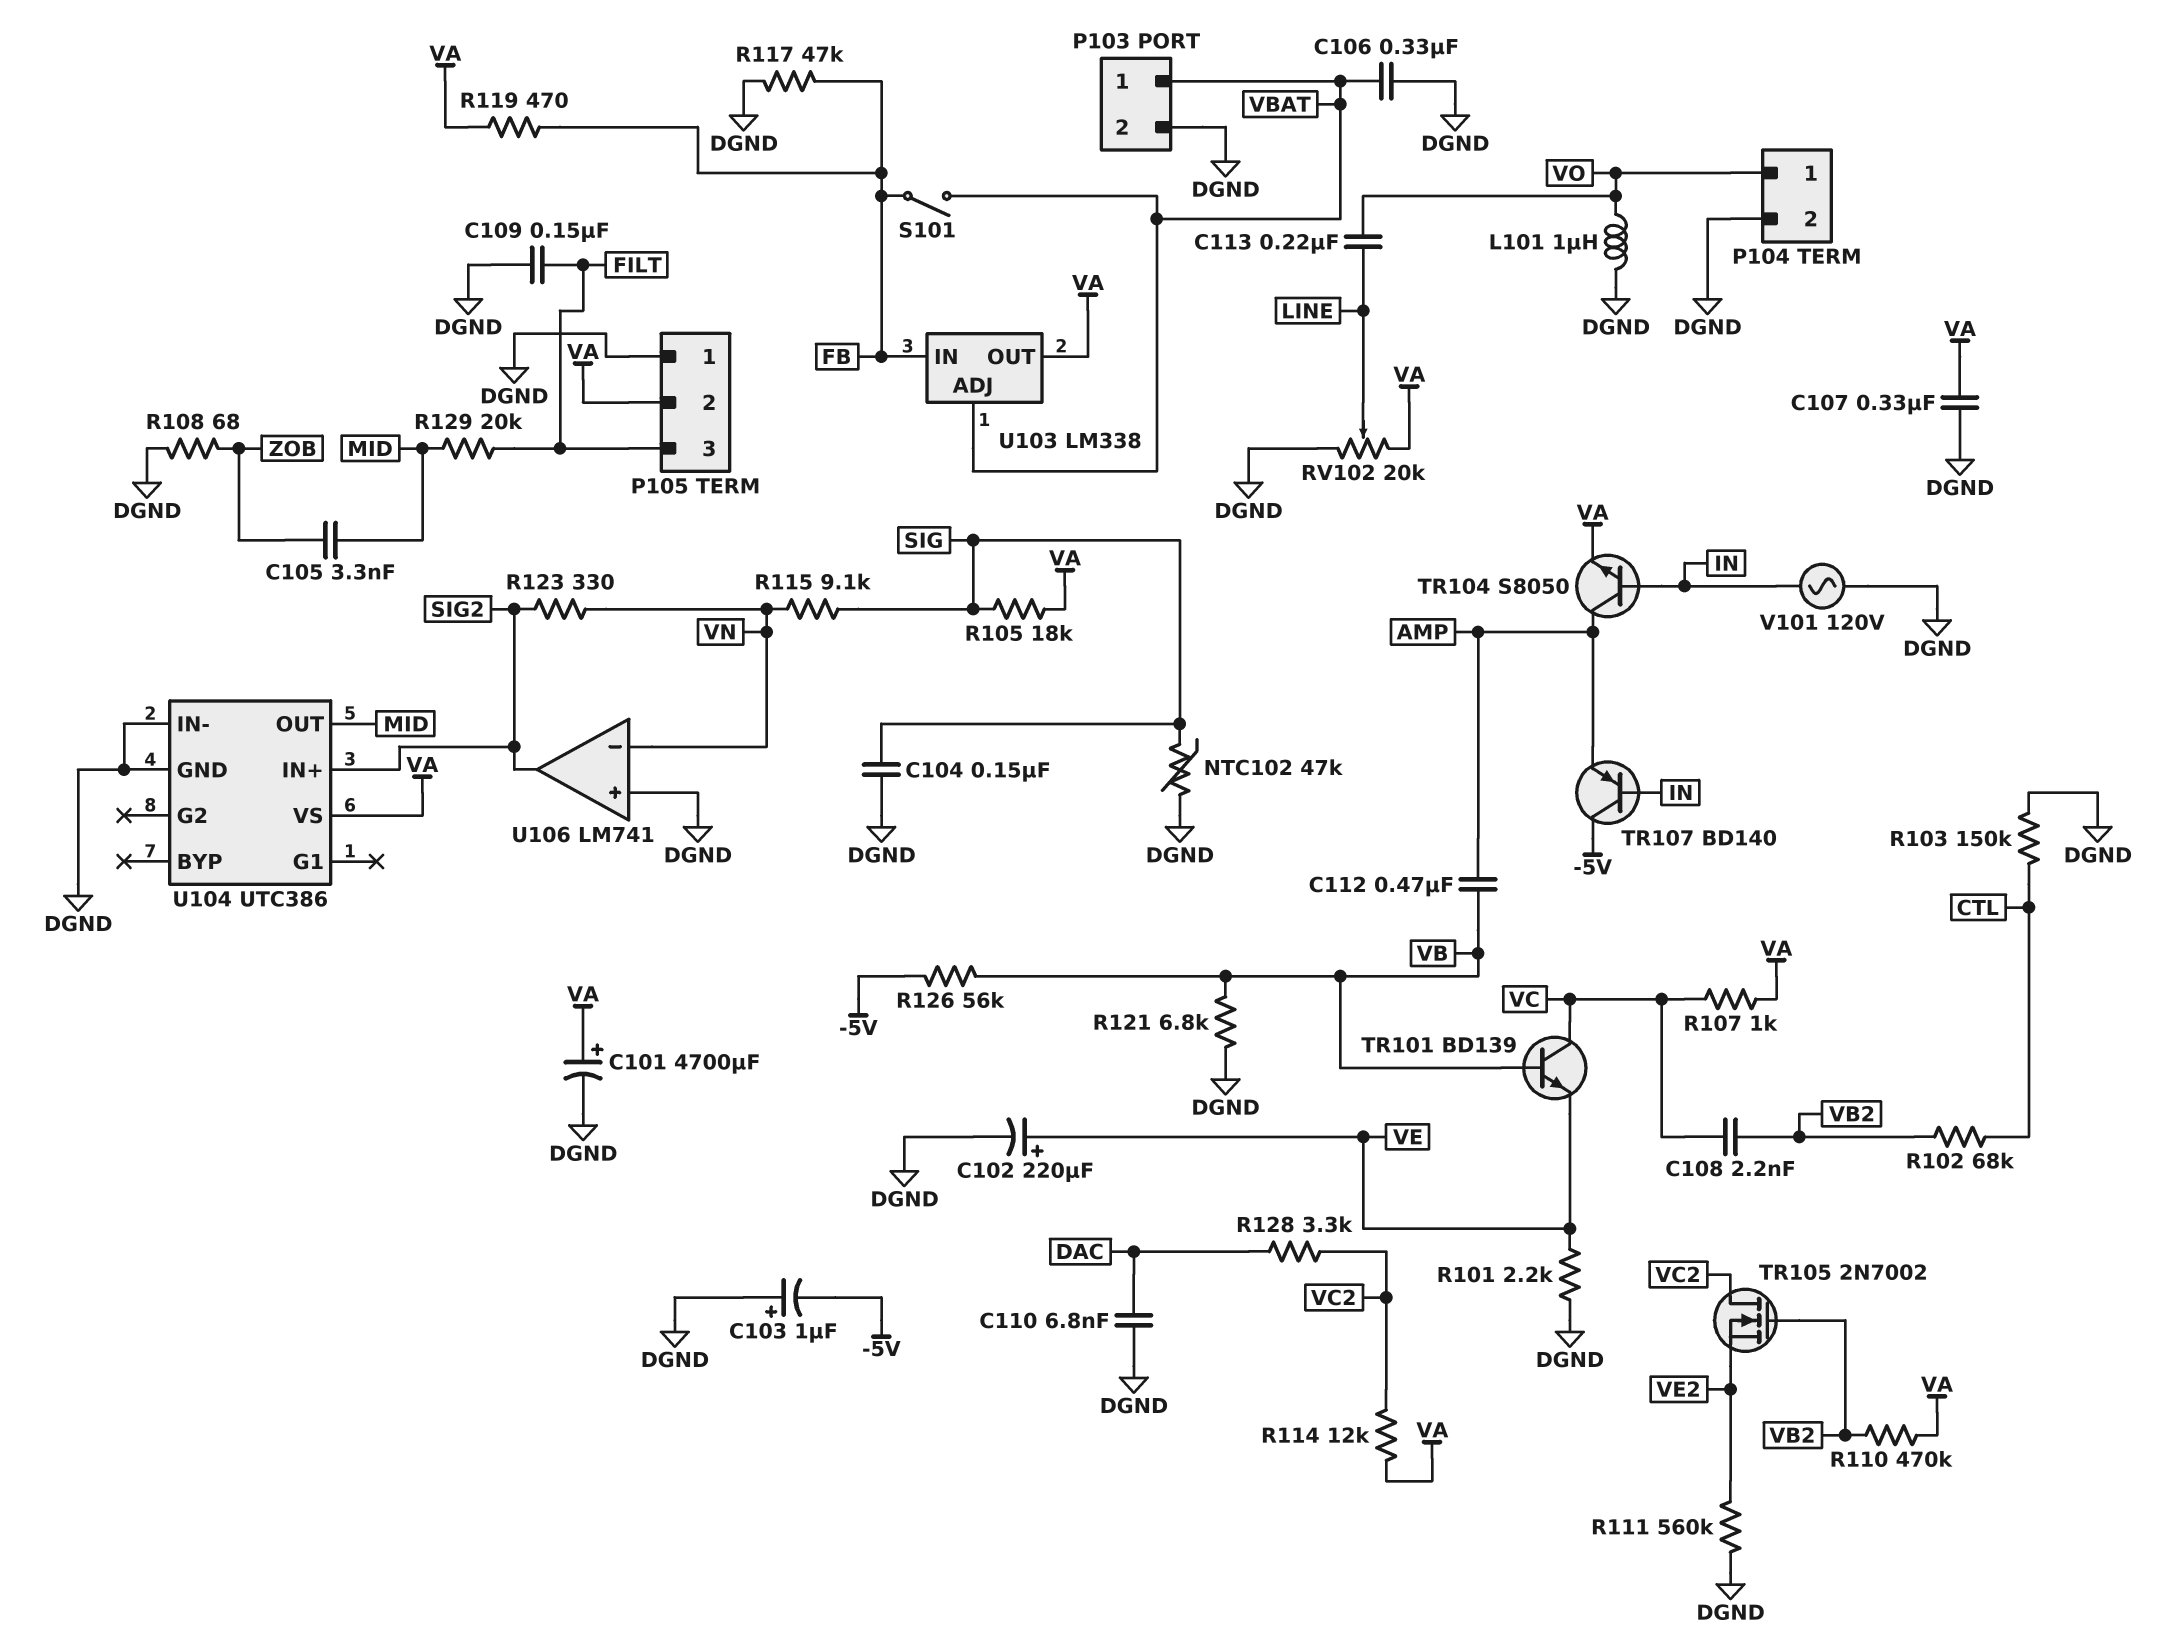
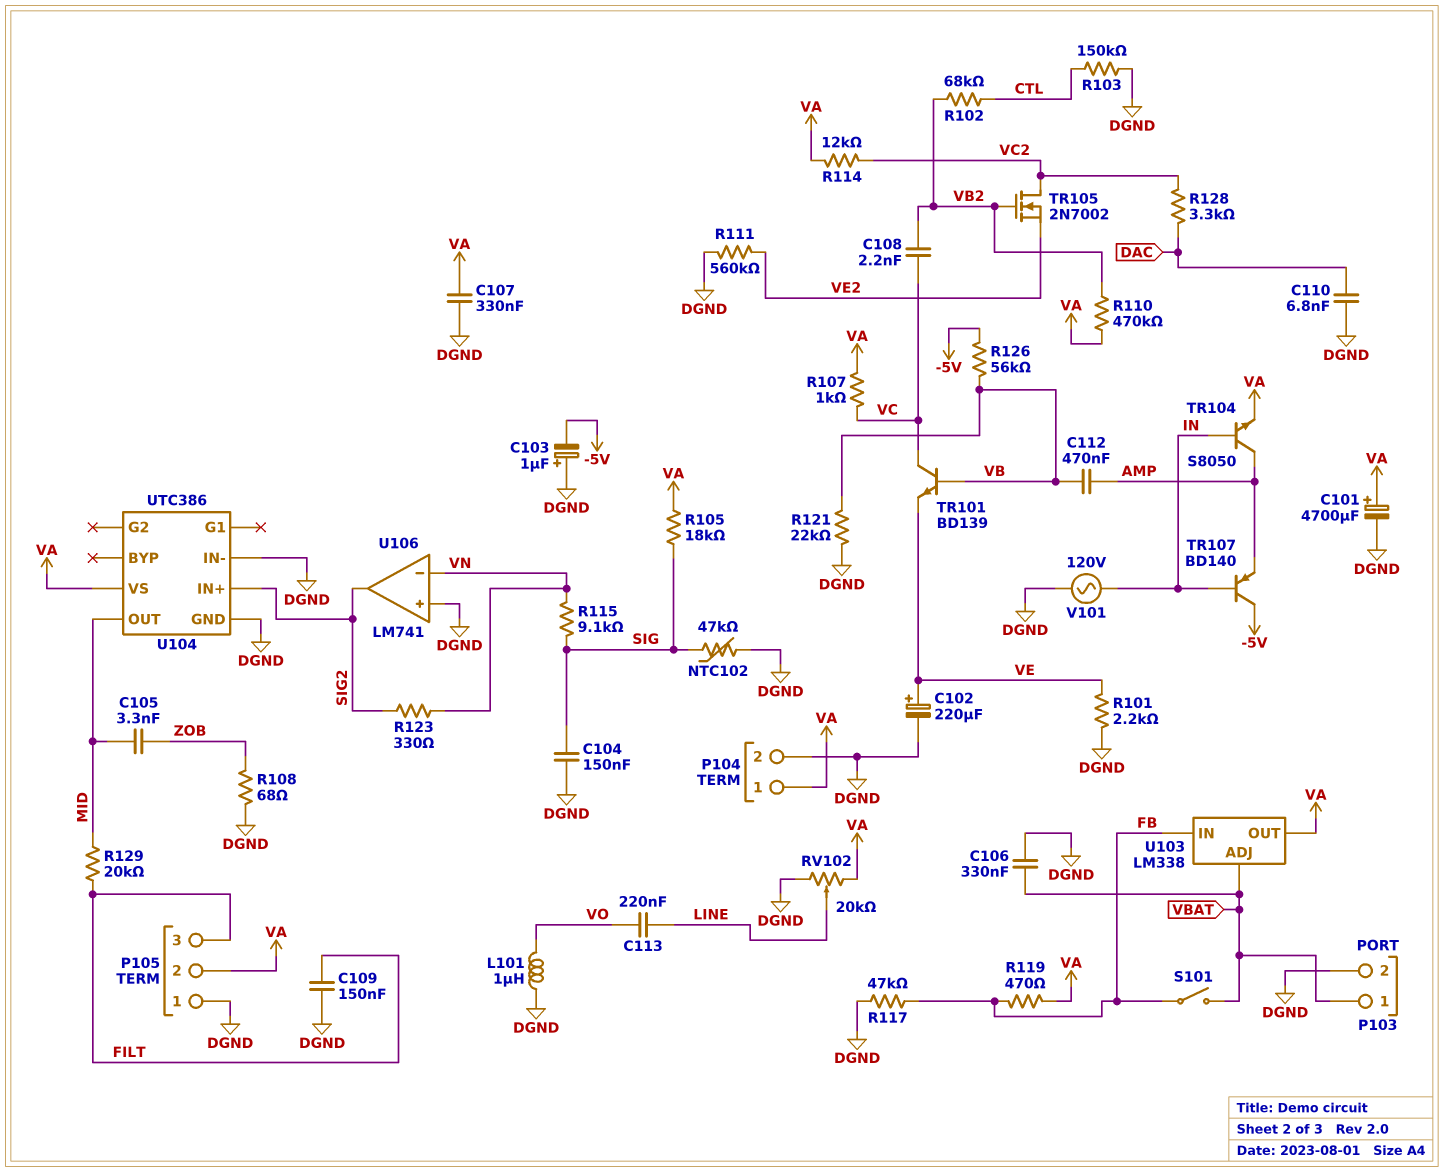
P104 pin 1: VO -> VA
R121: 6.8k (DGND, VB) -> 22k (DGND, VB)

